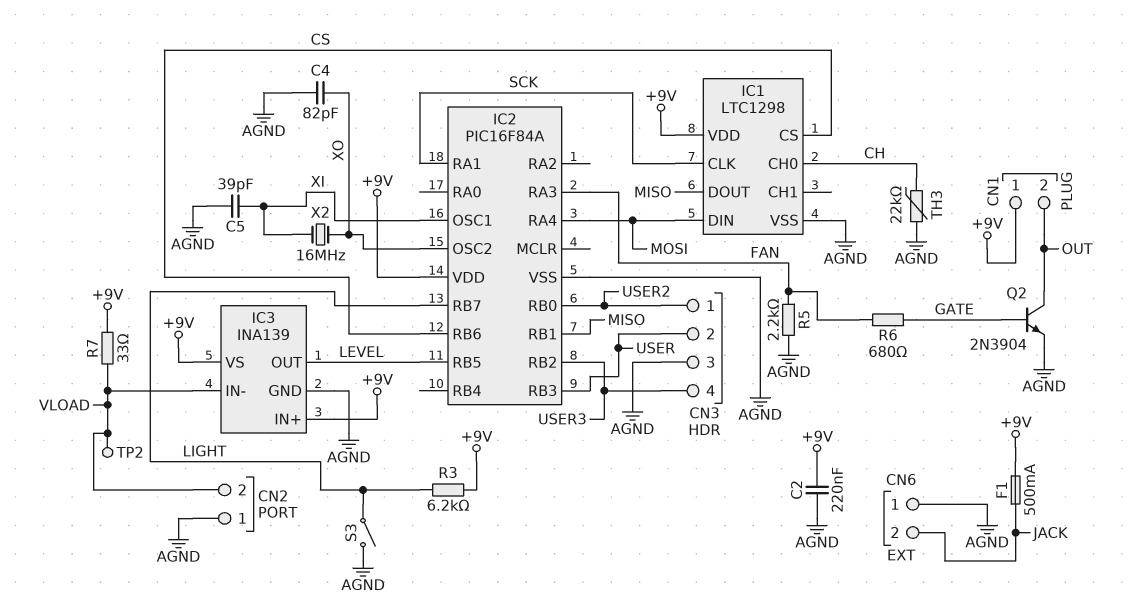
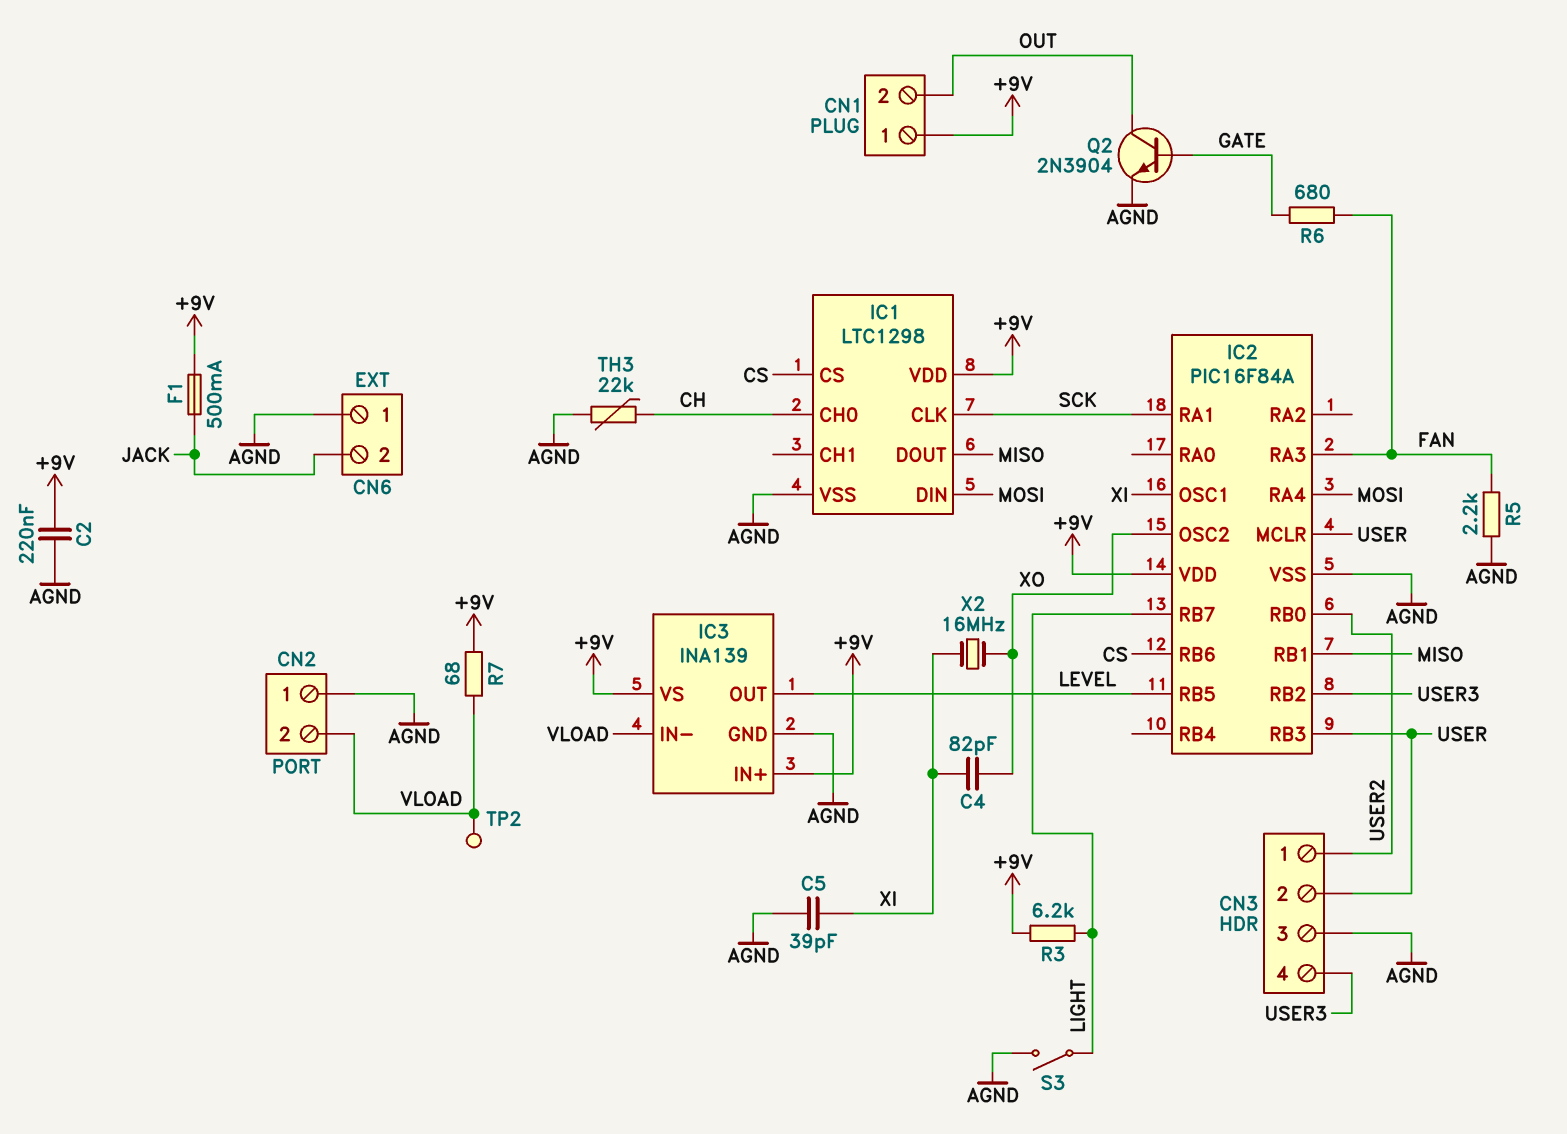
C4: 82pF (AGND, XO) -> 82pF (XI, XO)
IC2 pin MCLR: none -> USER
R7: 33 (+9V, VLOAD) -> 68 (+9V, VLOAD)

